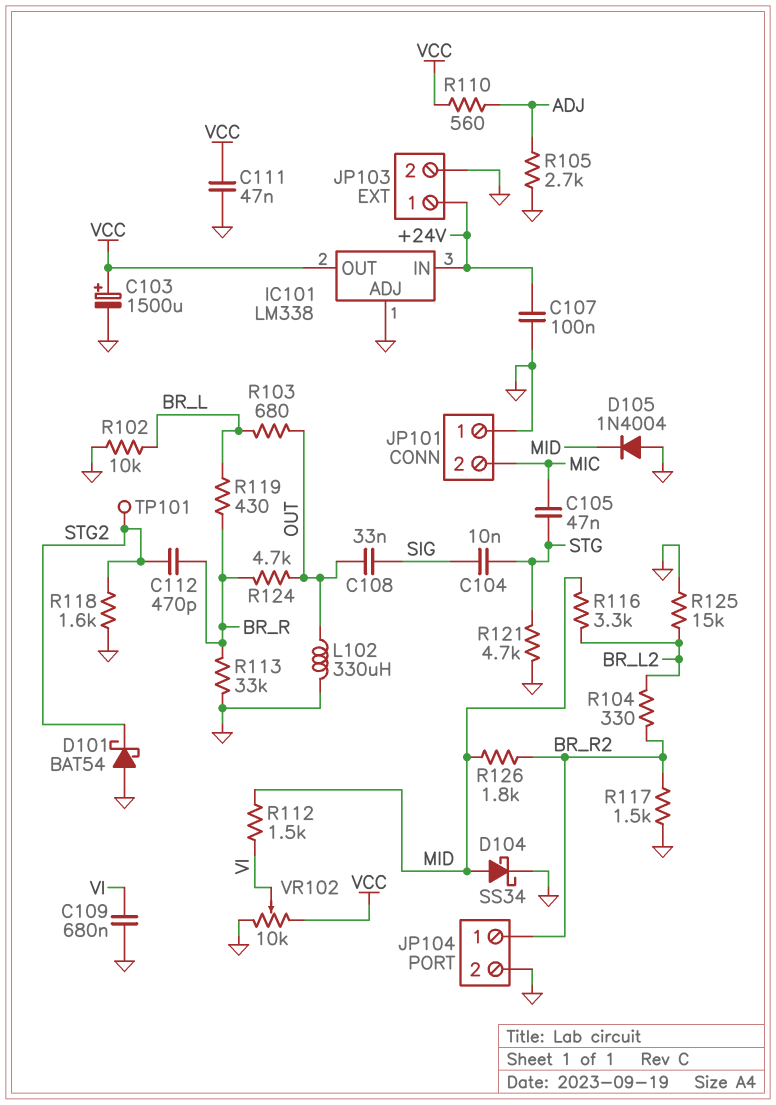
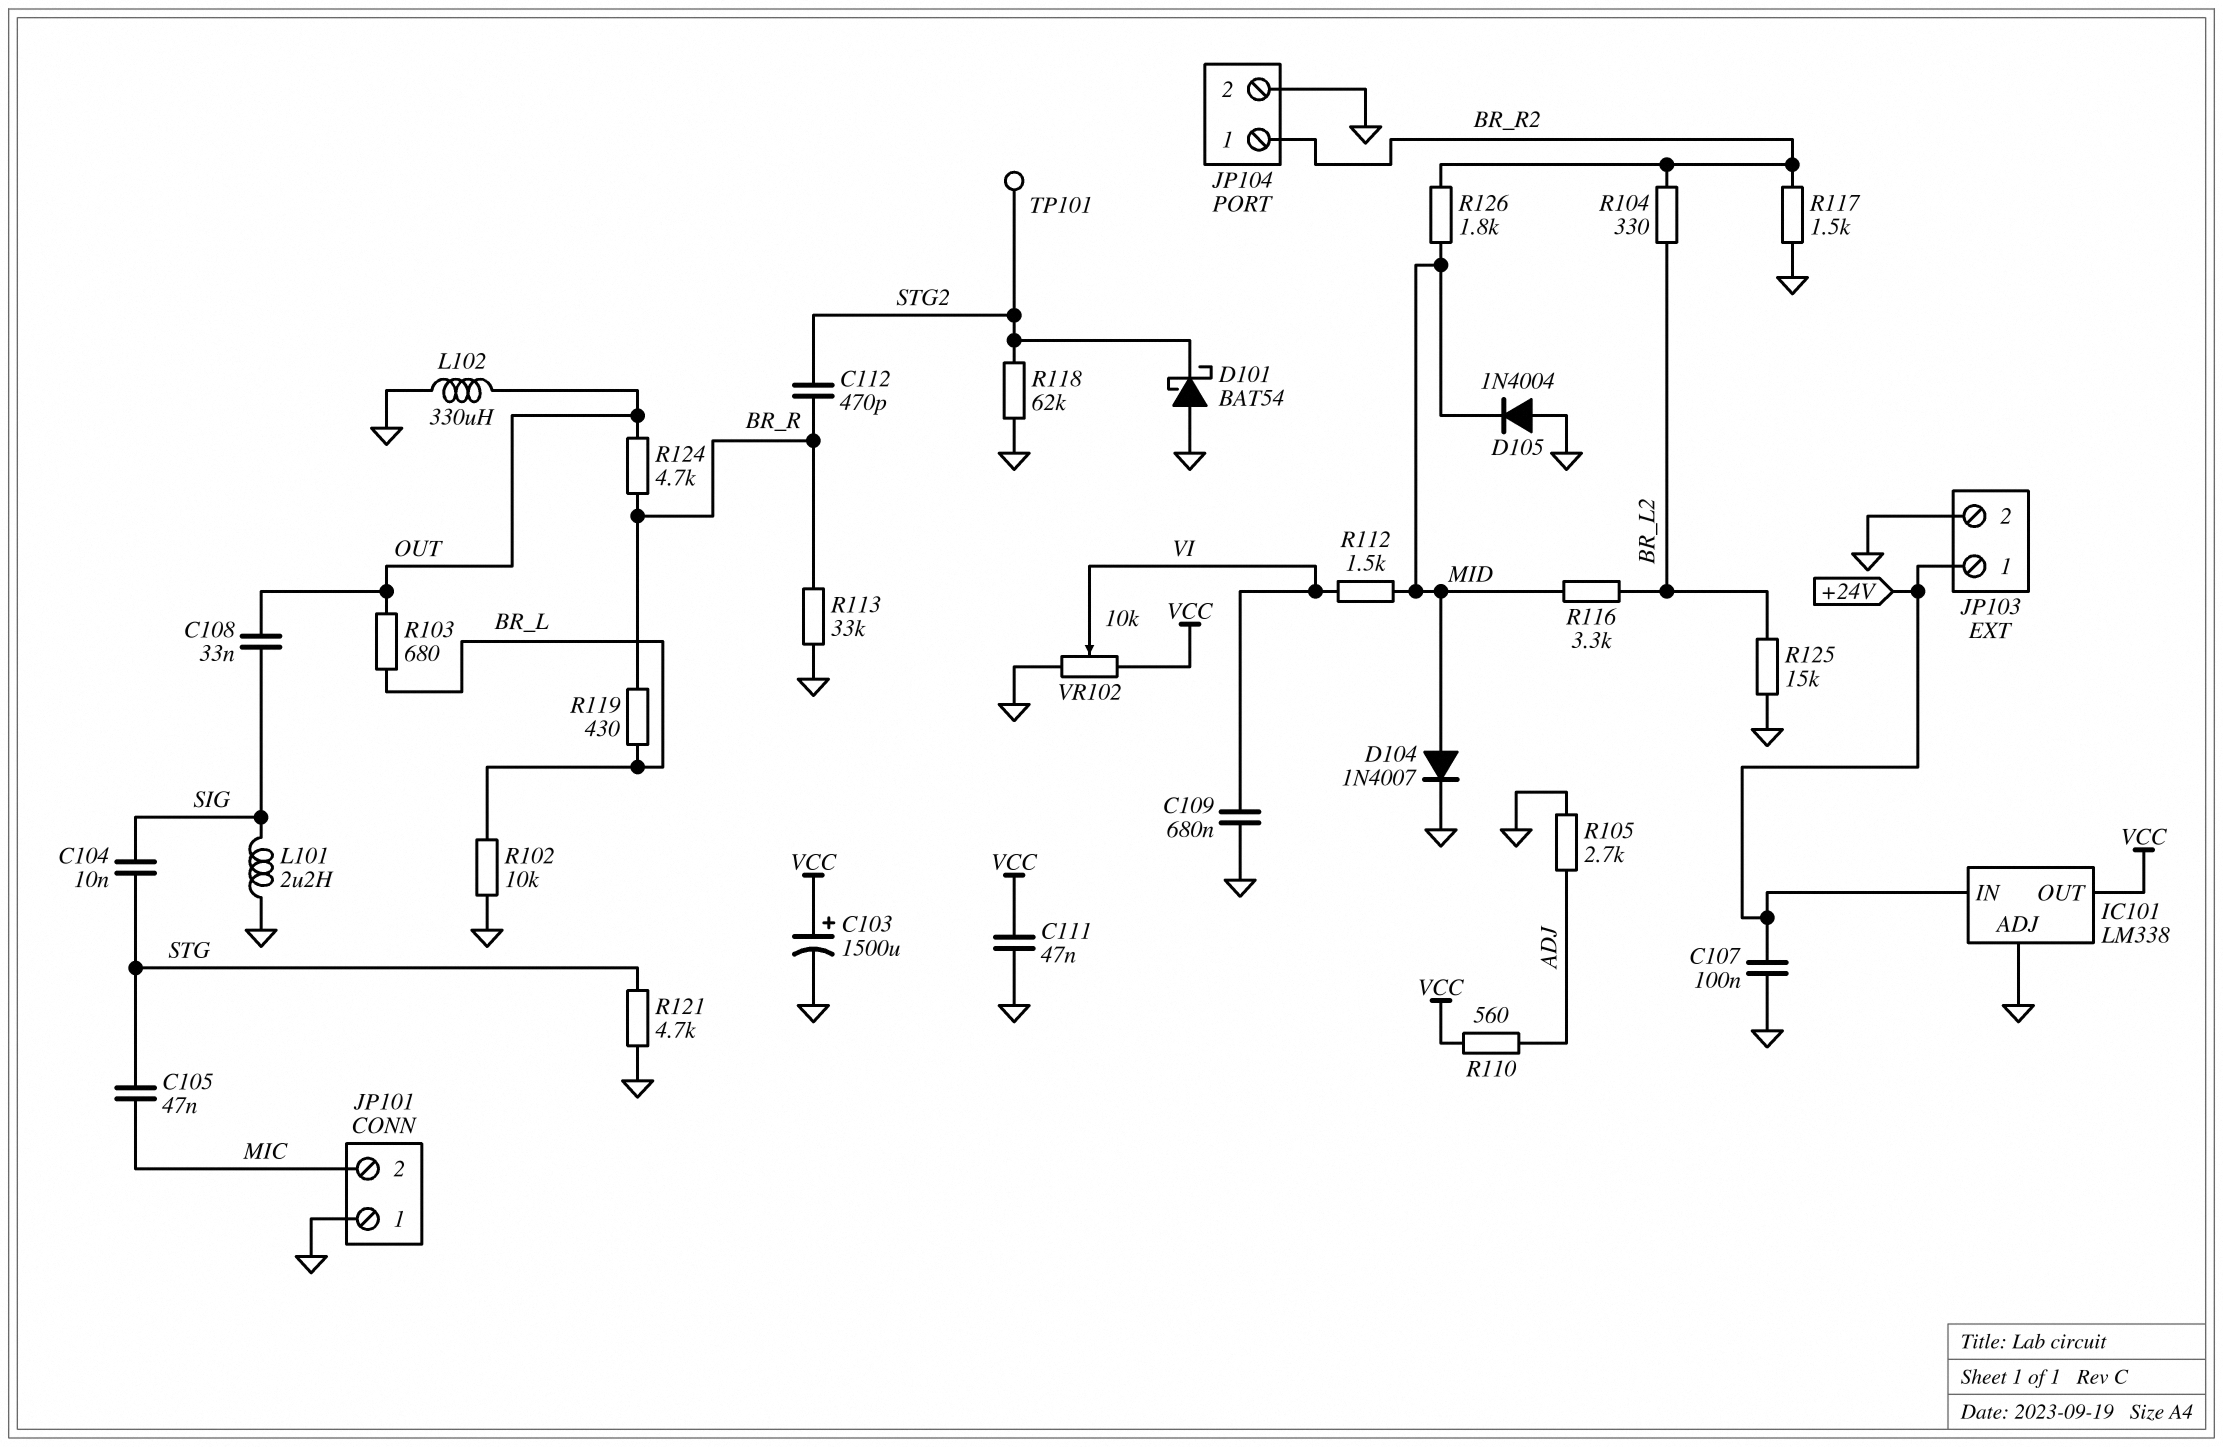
D104: schottky SS34 (A MID, K GND) -> diode 1N4007 (A MID, K GND)
L101: none -> 2.2uH (GND, SIG)
R118: 1.6k (GND, STG2) -> 62k (GND, STG2)

